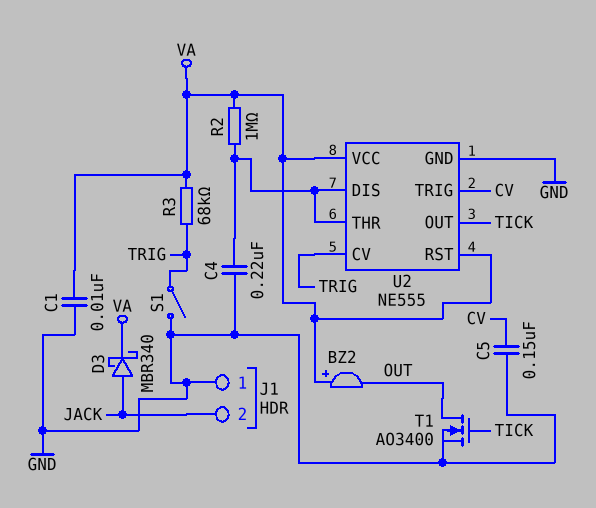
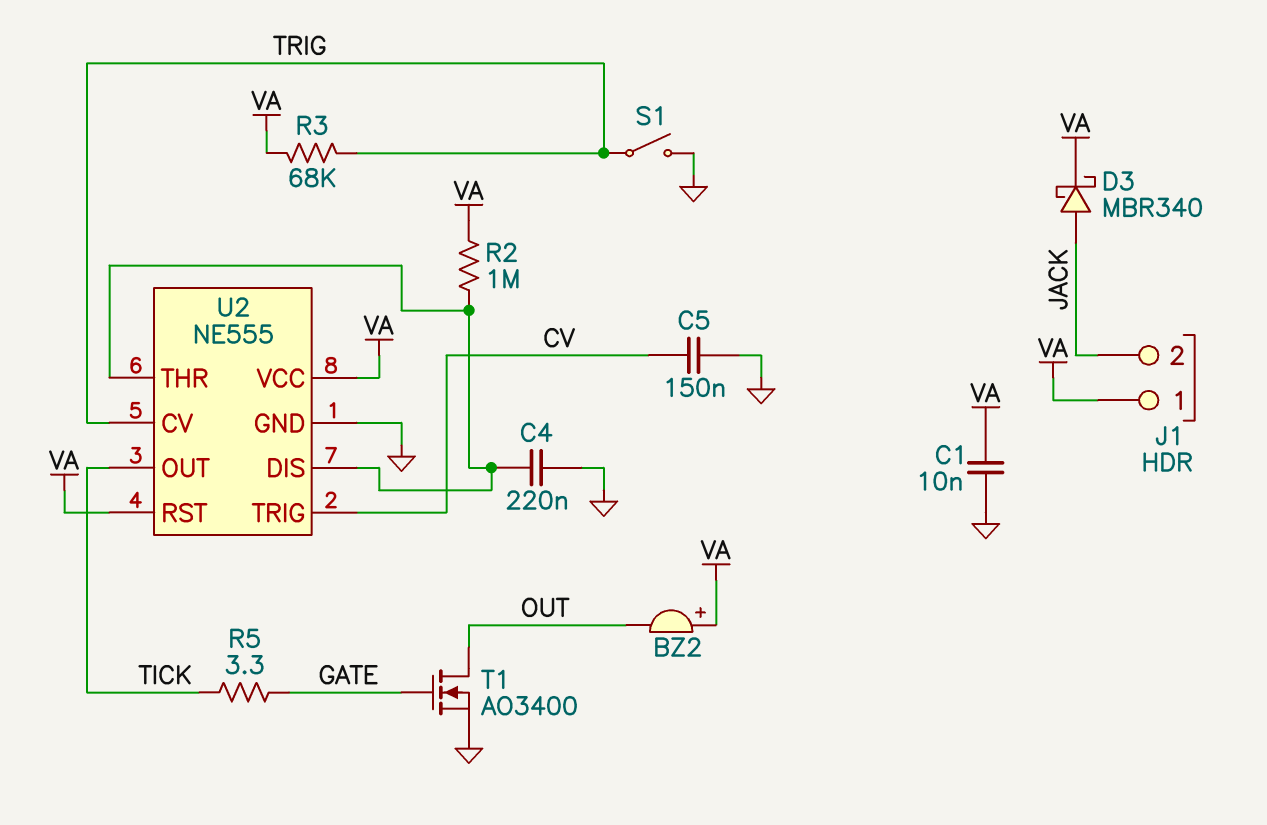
J1 pin 1: GND -> VA
R5: none -> 3.3 (GATE, TICK)
T1: NMOS AO3400 (G TICK, D OUT, S GND) -> NMOS AO3400 (G GATE, D OUT, S GND)

